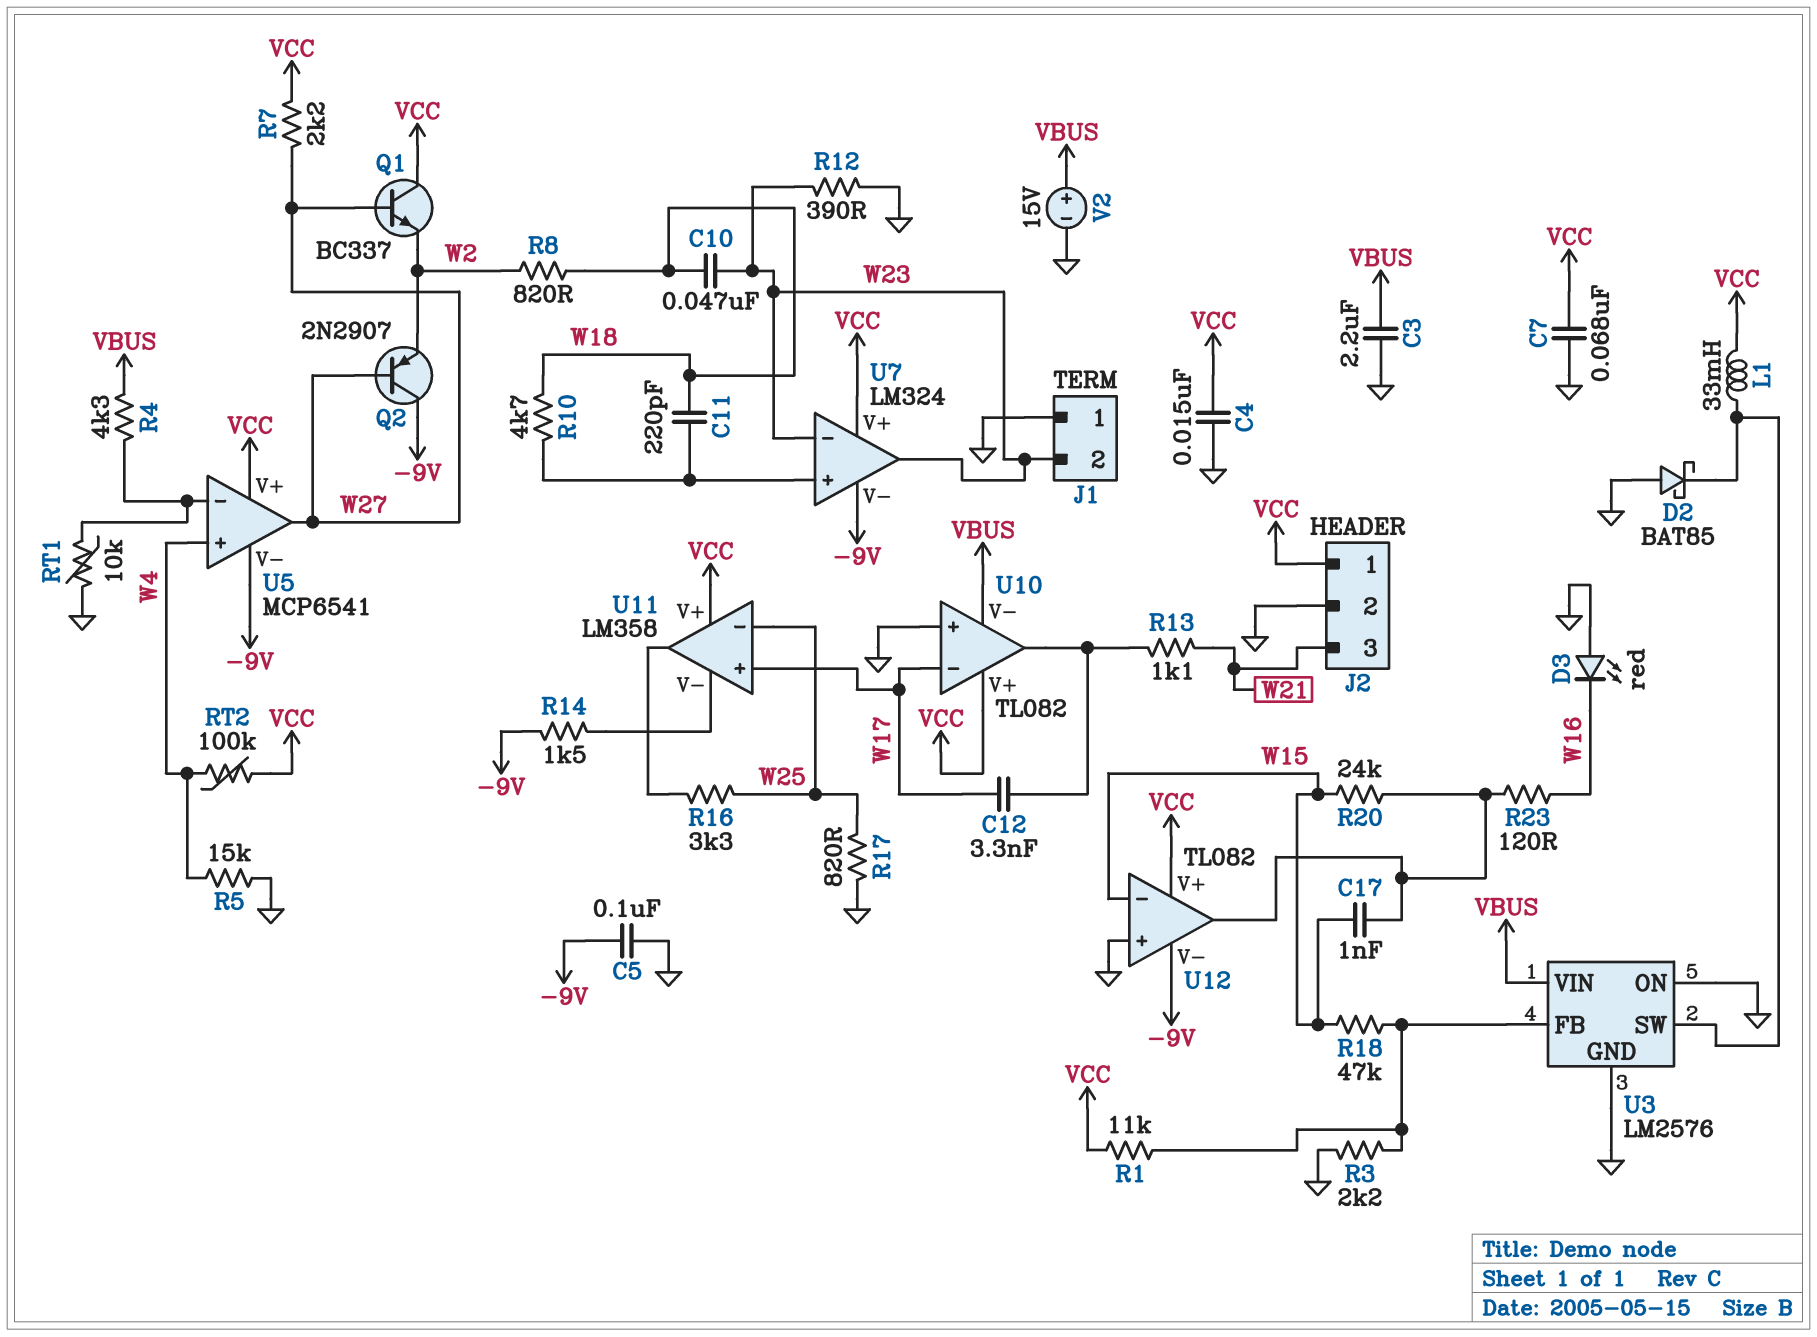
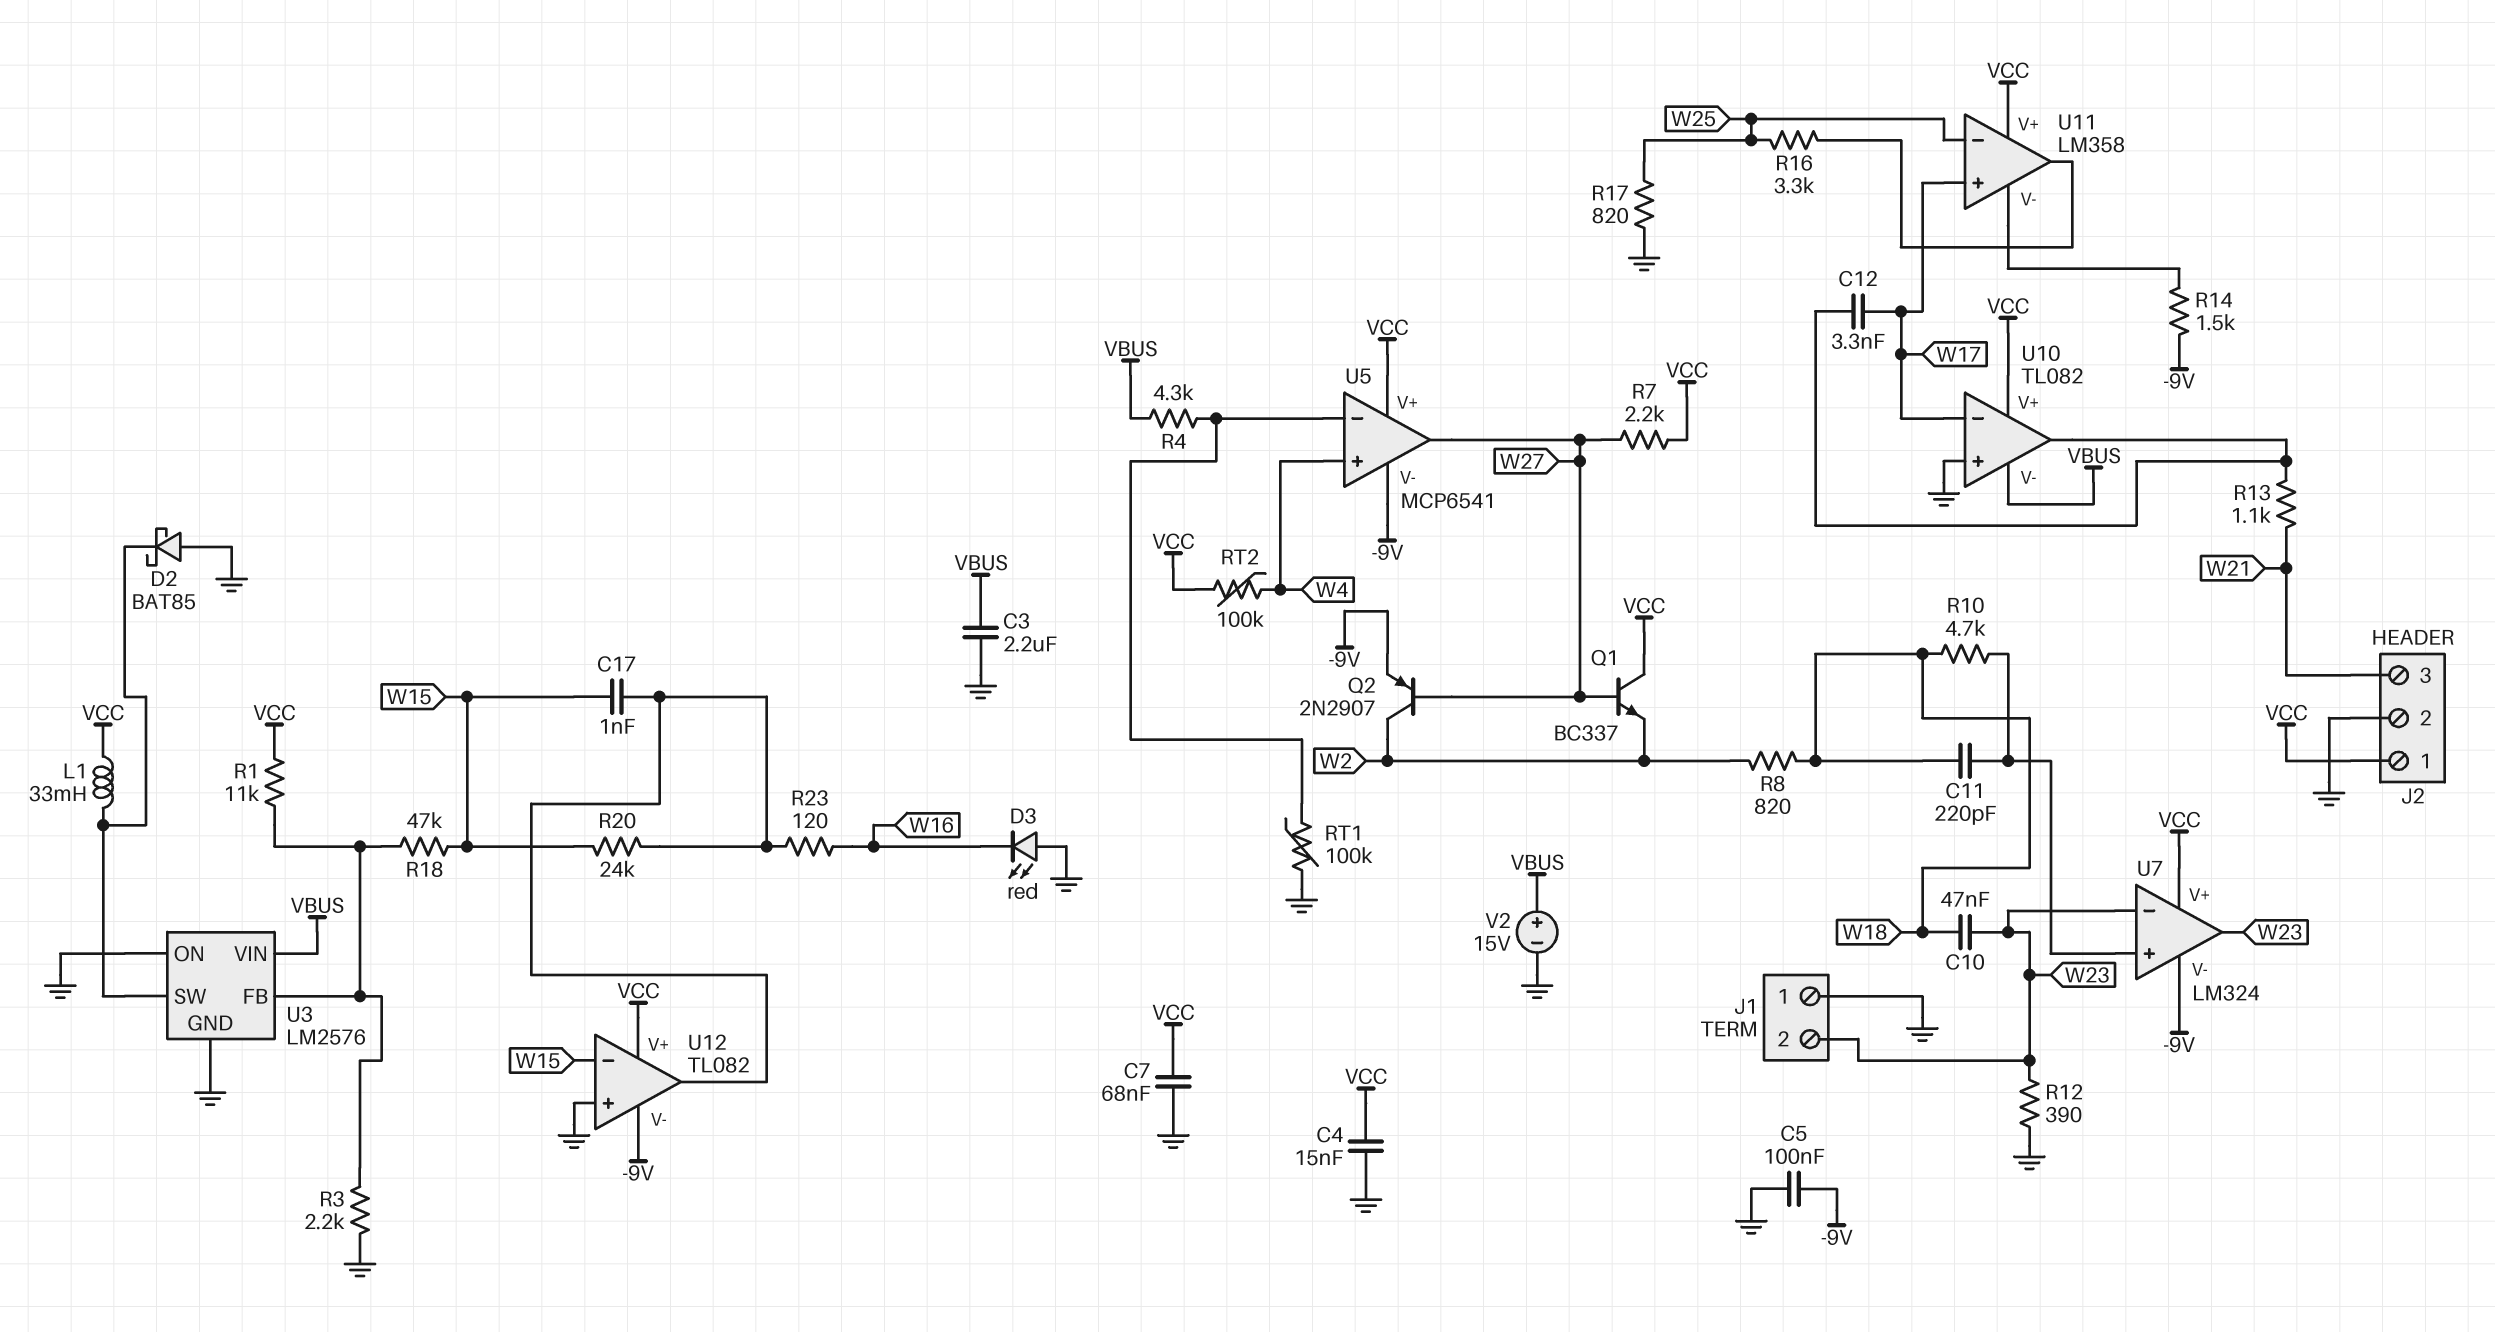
Q2: PNP 2N2907 (B W27, C -9V, E W2) -> PNP 2N2907 (B W27, C W2, E -9V)
R5: 15k (GND, W4) -> none
RT1: 10k (GND, U5/in-) -> 100k (GND, U5/in-)

